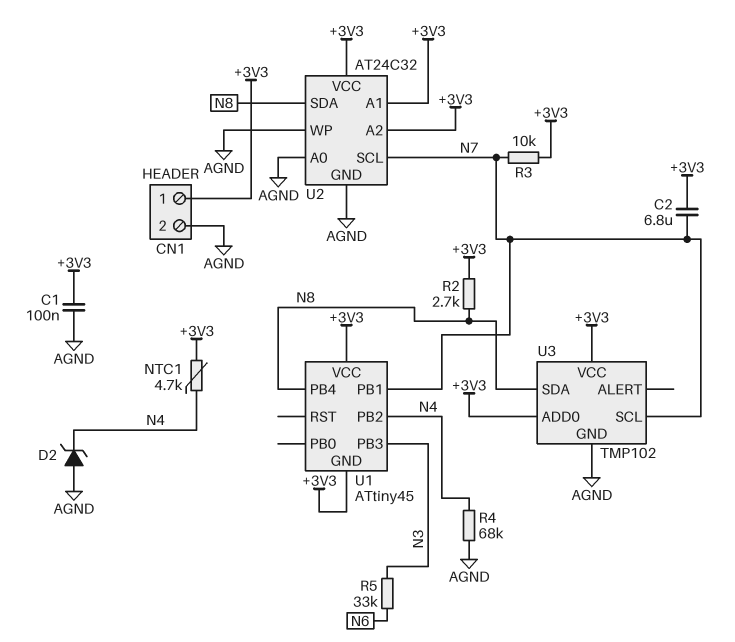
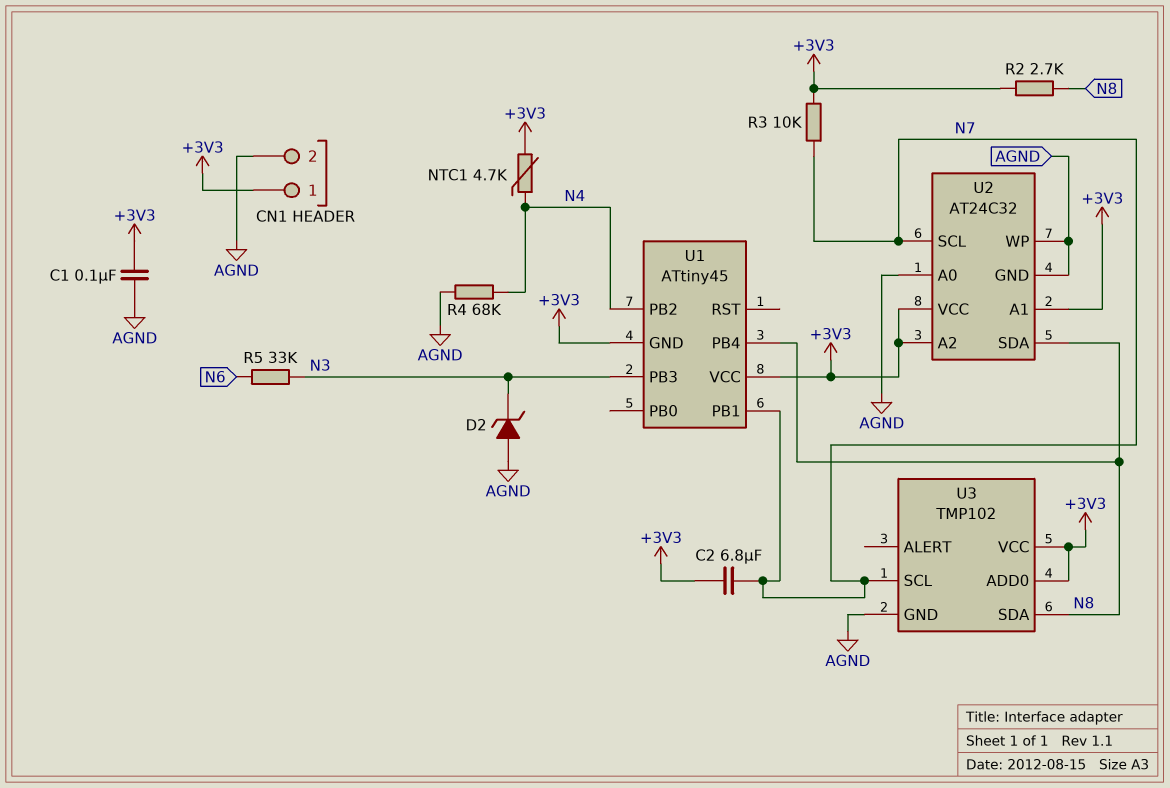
D2: zener (A AGND, K N4) -> zener (A AGND, K N3)

